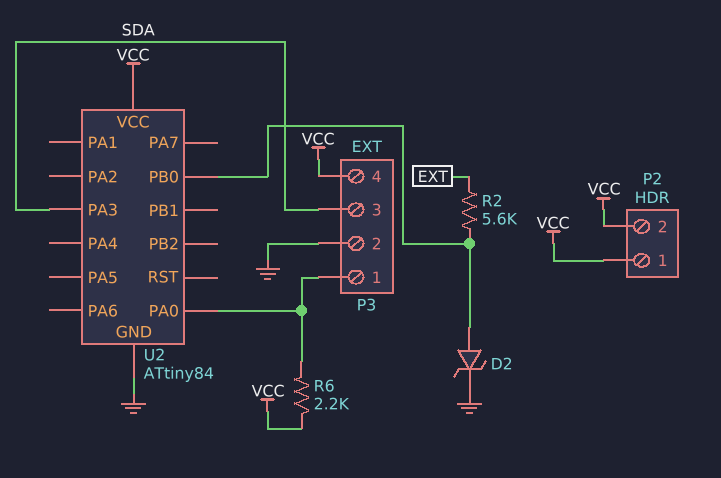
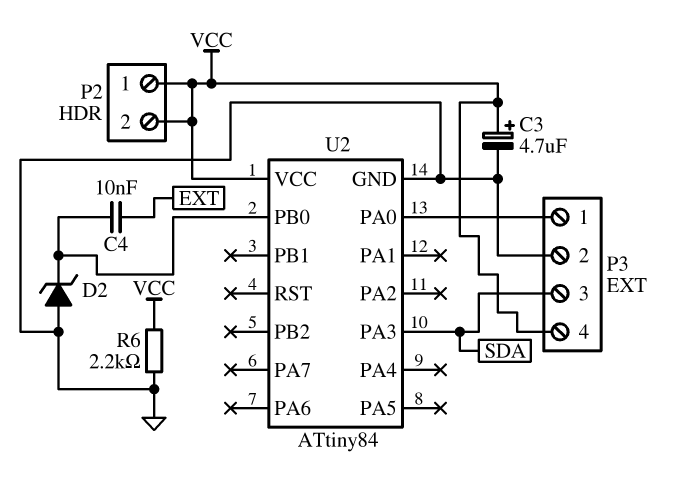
C3: none -> 4.7uF (plus VCC, minus GND)
C4: none -> 10nF (EXT, U2/PB0)
D2: zener (A U2/PB0, K GND) -> zener (A GND, K U2/PB0)
R2: 5.6k (EXT, U2/PB0) -> none
R6: 2.2k (P3/1, VCC) -> 2.2k (GND, VCC)

